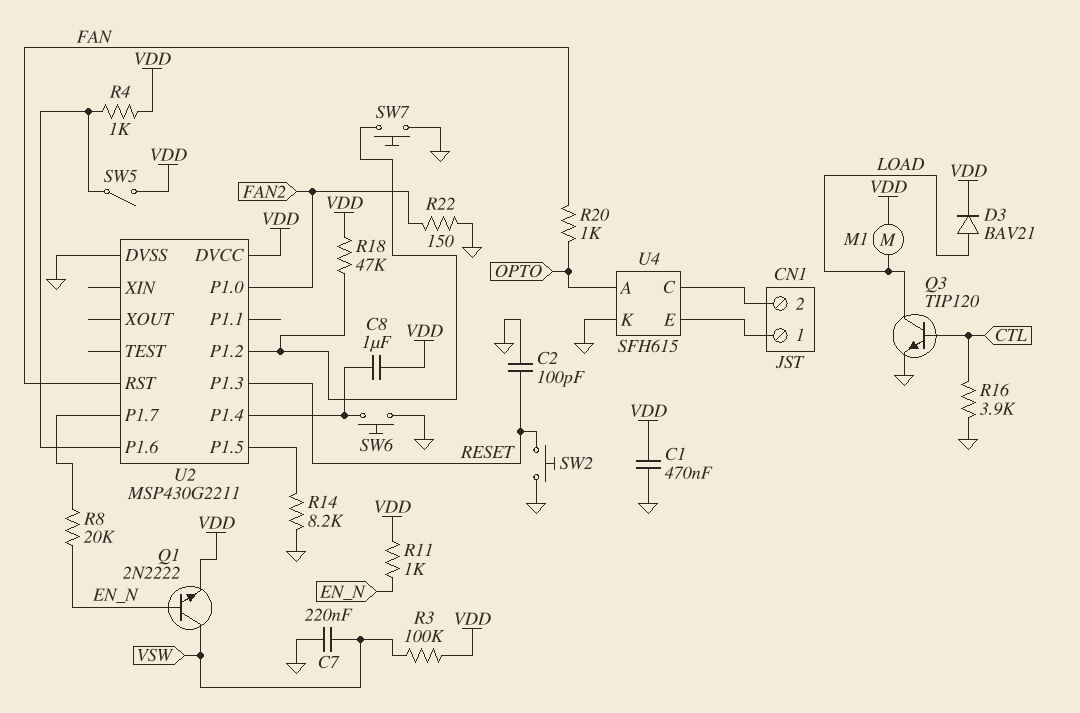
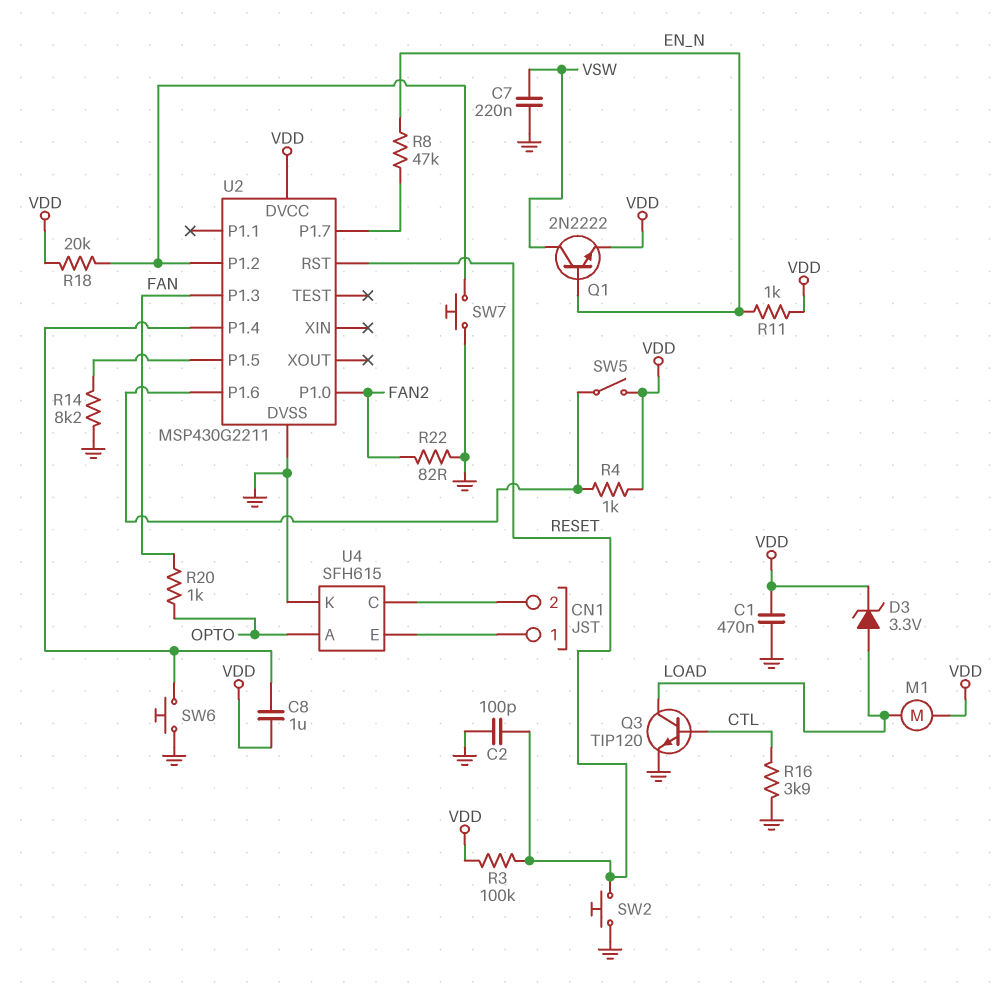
D3: diode BAV21 (A LOAD, K VDD) -> zener 3.3V (A LOAD, K VDD)
R3: 100k (VDD, VSW) -> 100k (RESET, VDD)
R8: 20k (EN_N, U2/P1.7) -> 47k (EN_N, U2/P1.7)
R18: 47k (U2/P1.2, VDD) -> 20k (U2/P1.2, VDD)
R22: 150 (FAN2, GND) -> 82 (FAN2, GND)
U2 pin P1.3: RESET -> FAN
U2 pin RST: FAN -> RESET

